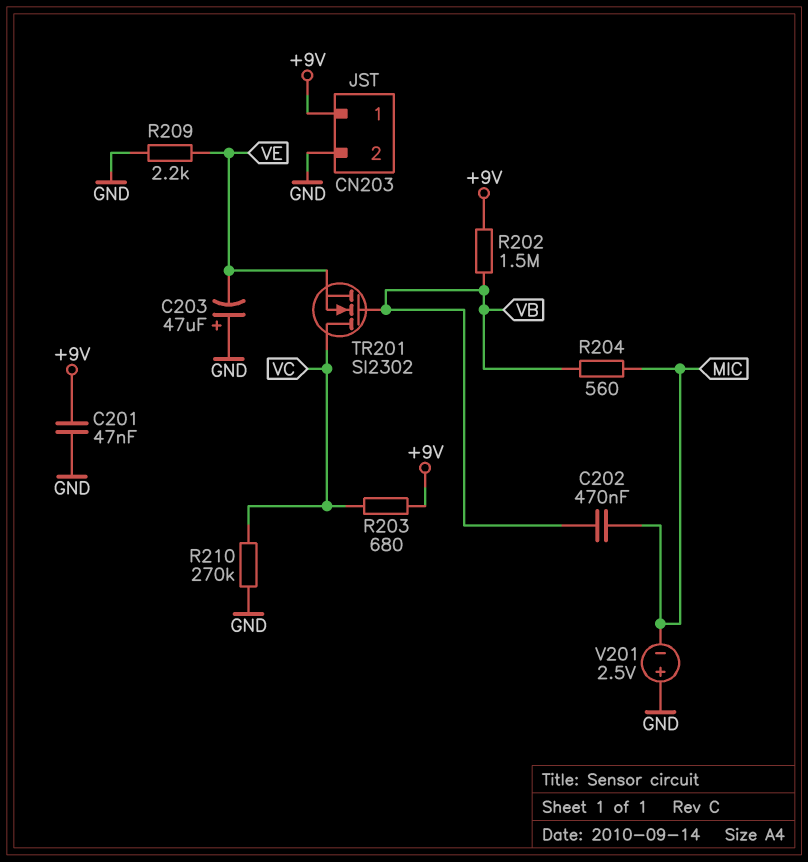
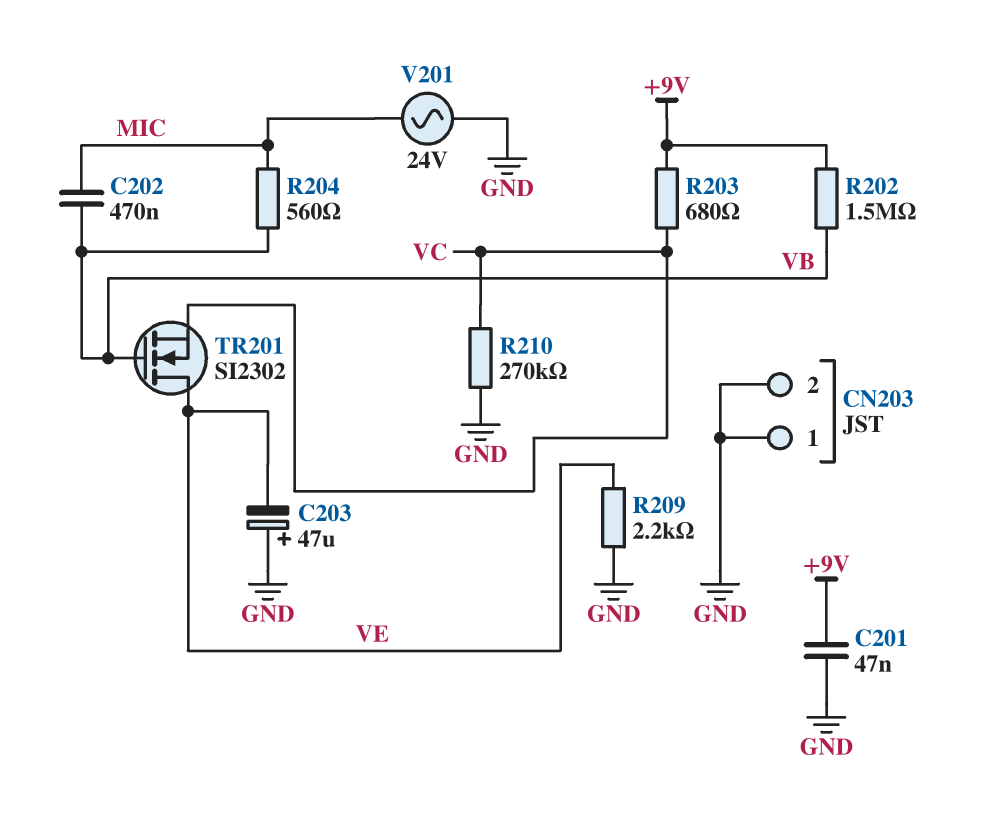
CN203 pin 1: +9V -> GND
TR201: NMOS SI2302 (G VB, D VC, S VE) -> NMOS SI2302 (G VB, D VE, S VC)
V201: 2.5V (plus GND, minus MIC) -> AC 24V (GND, MIC)

